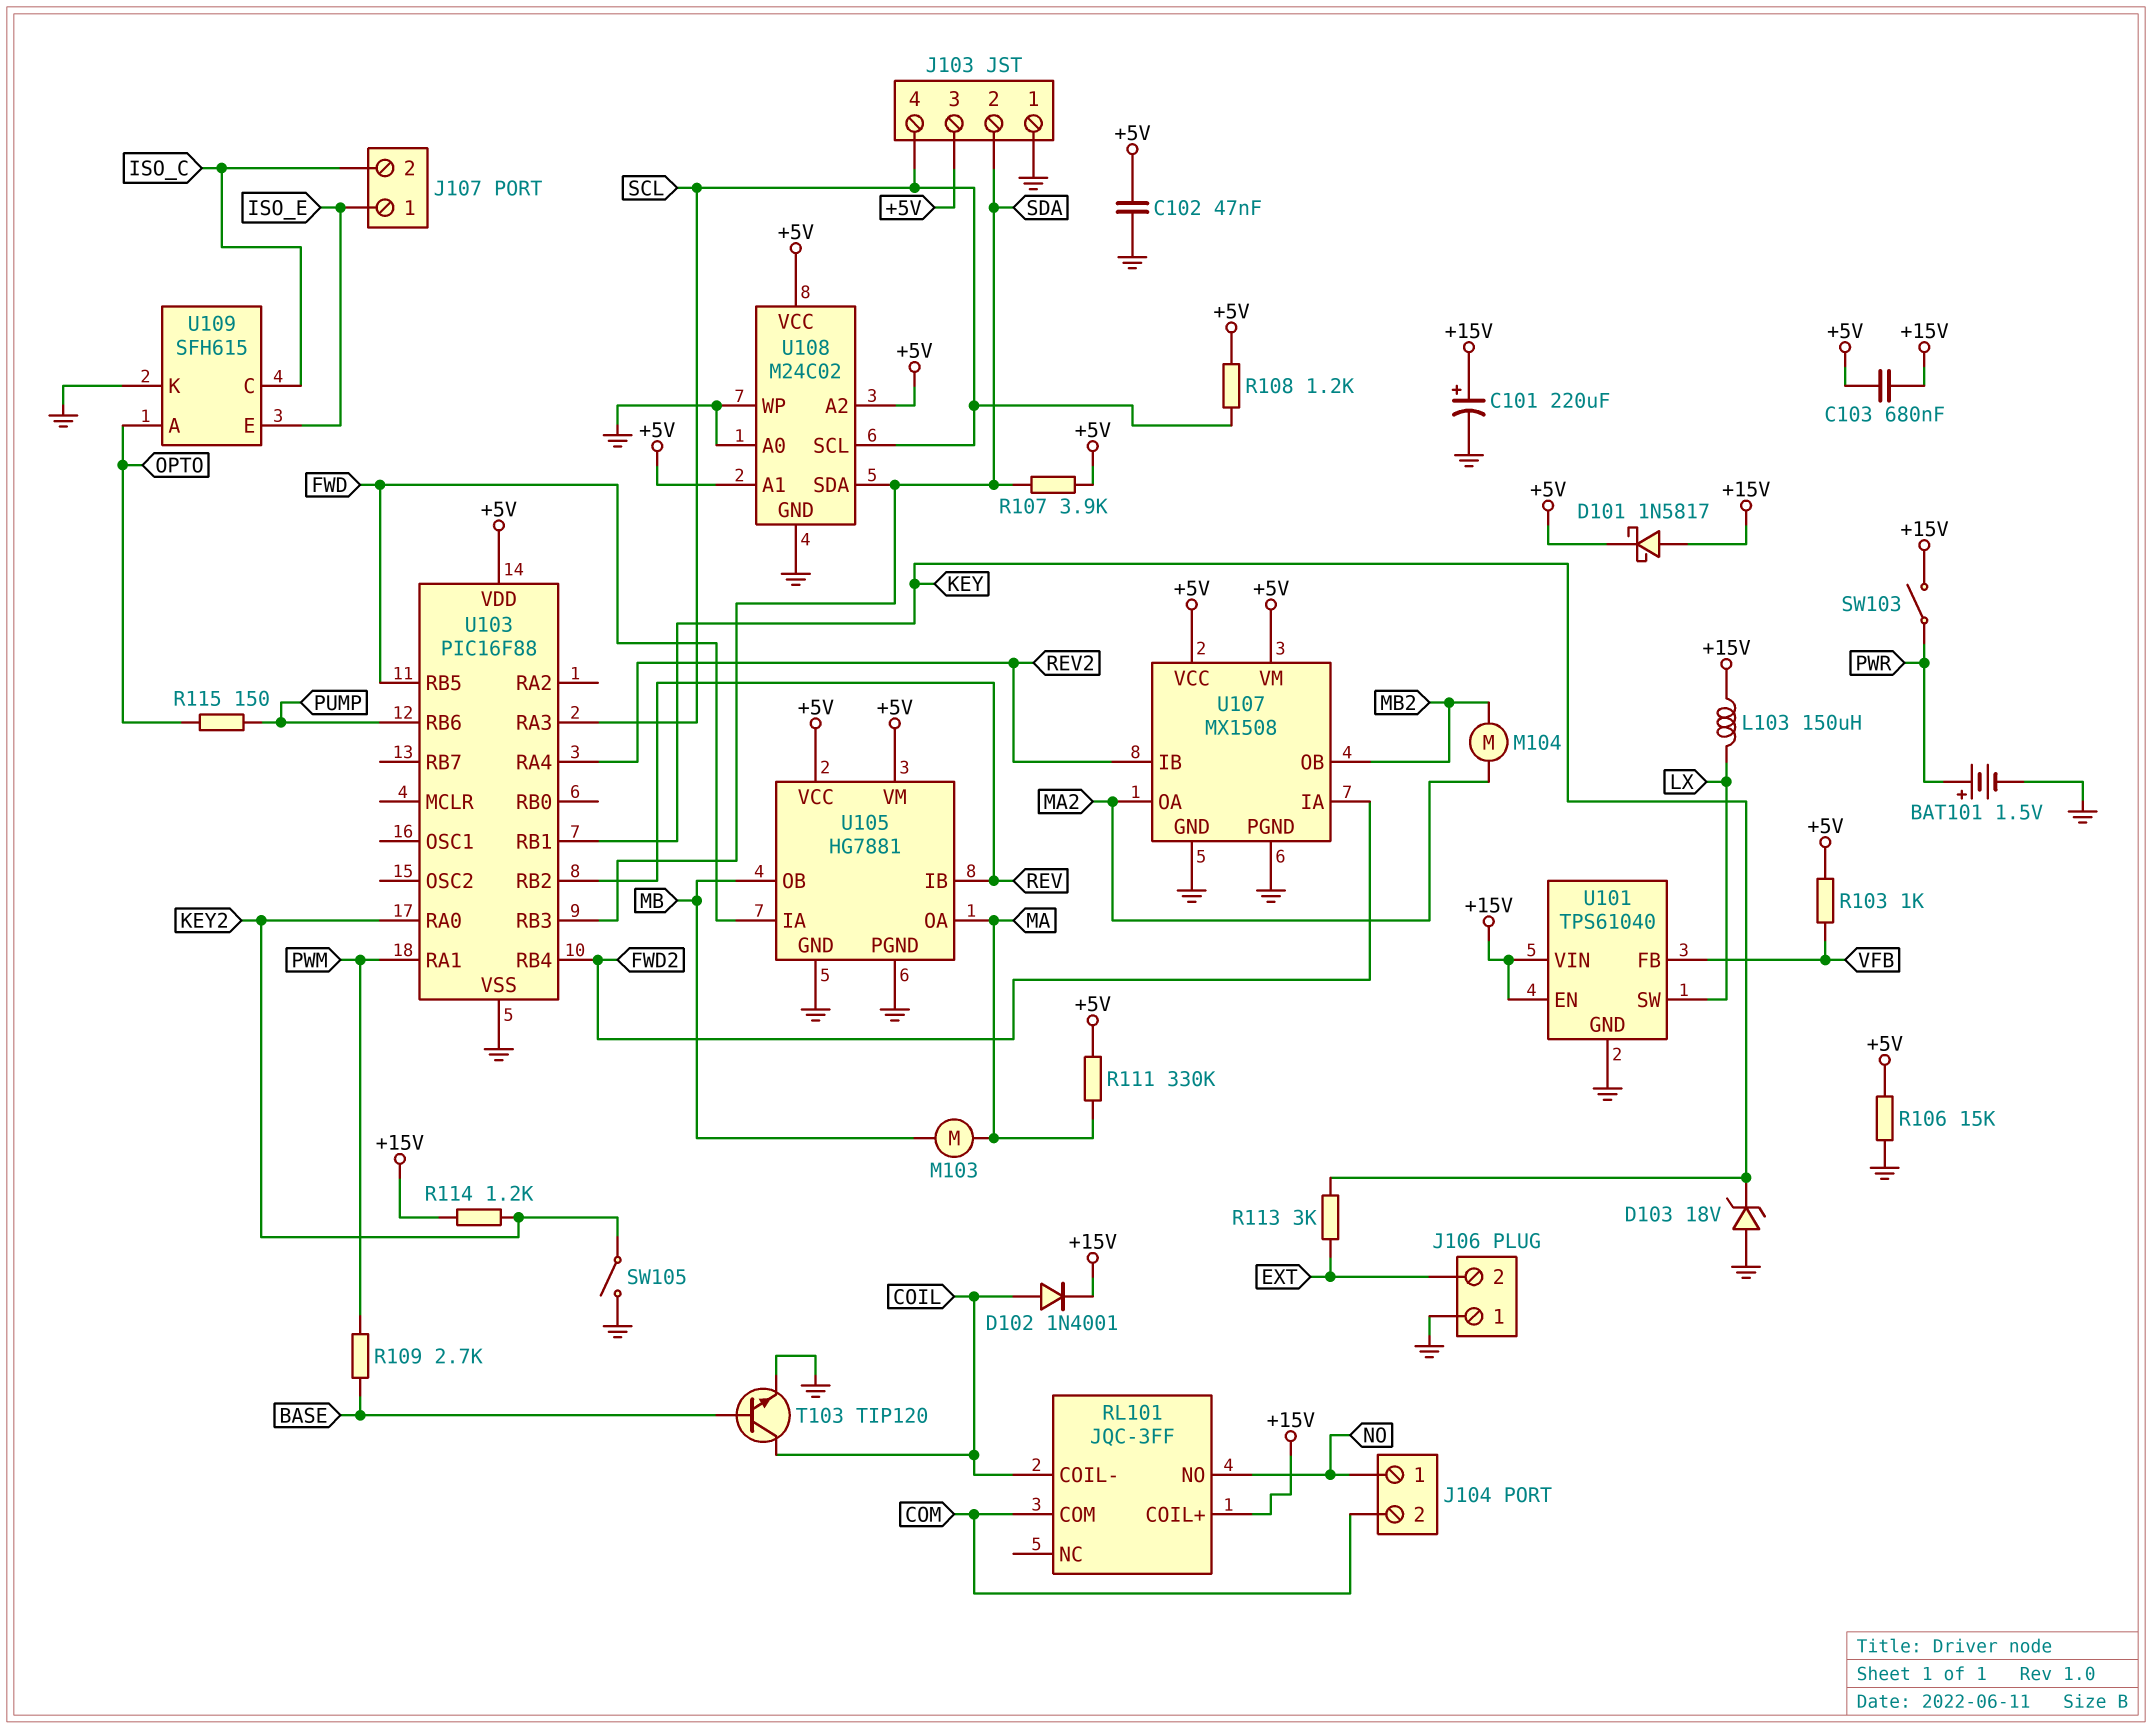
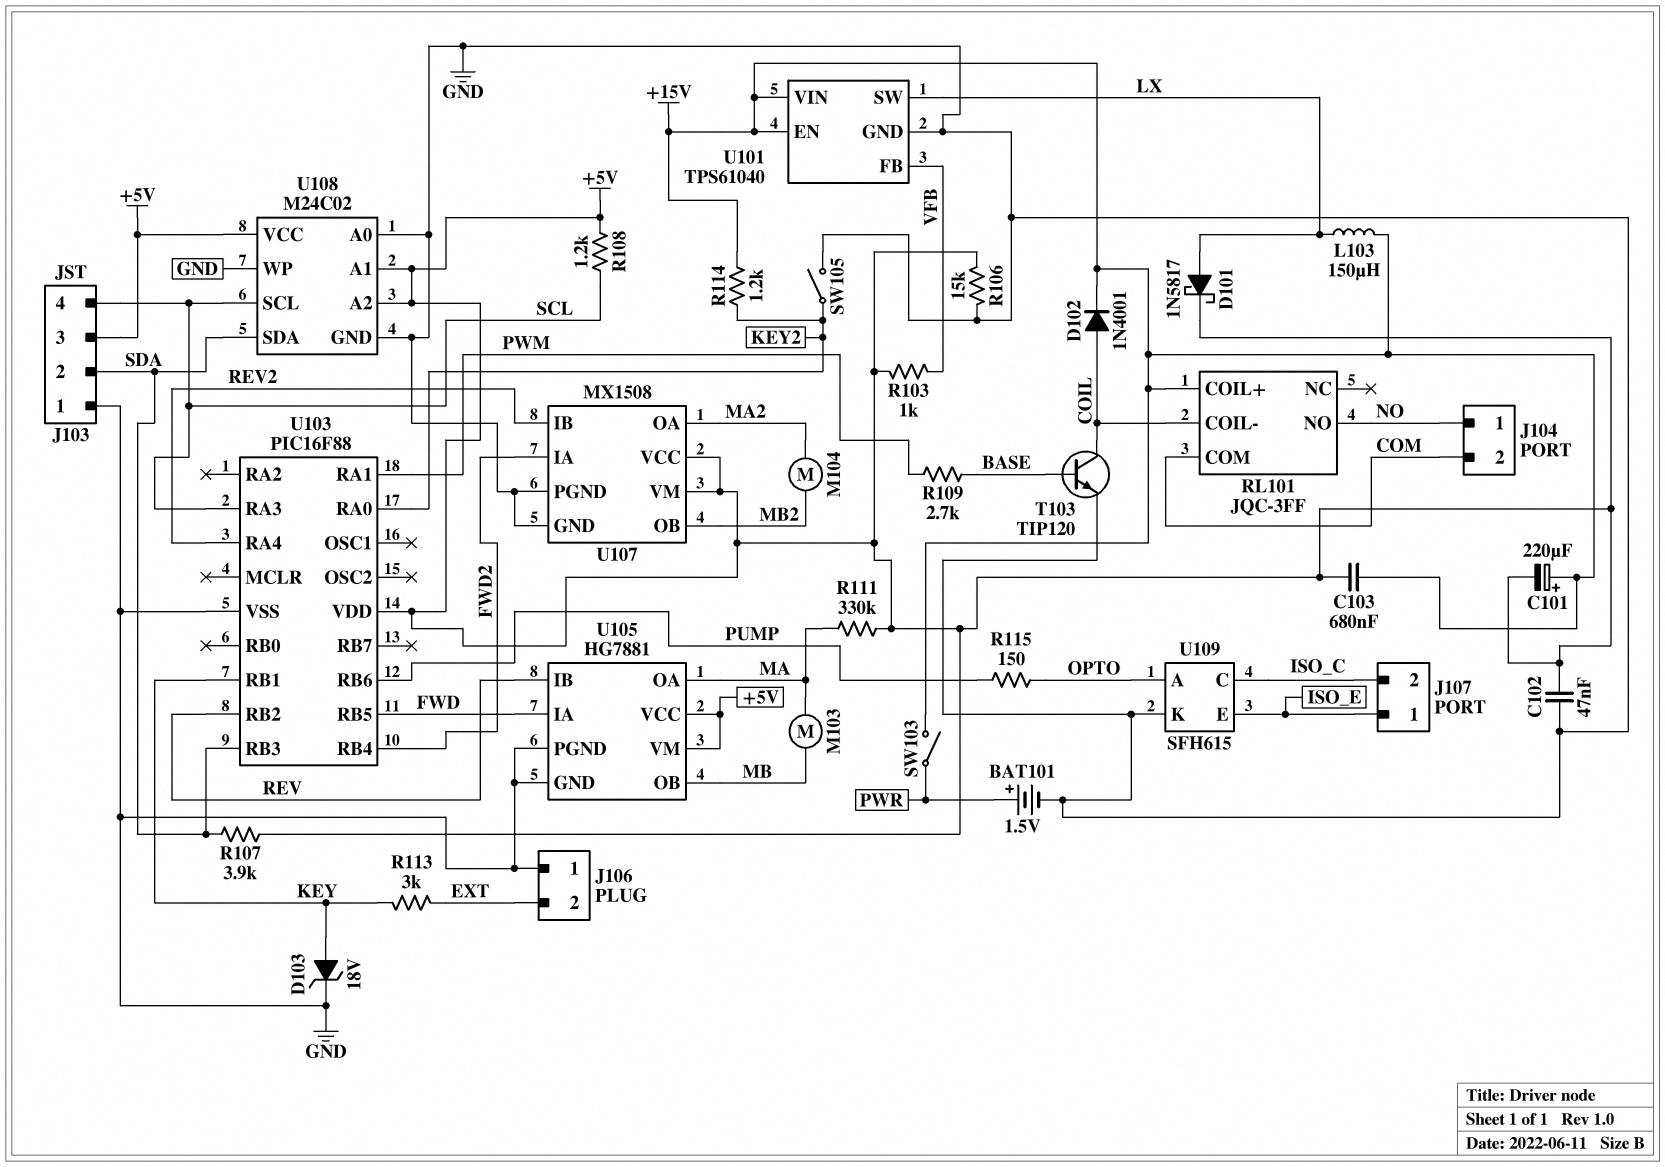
C101: 220uF (plus +15V, minus GND) -> 220uF (plus +15V, minus +5V)
D101: schottky 1N5817 (A +15V, K +5V) -> schottky 1N5817 (A LX, K +5V)
D103: zener 18V (A GND, K KEY) -> zener 18V (A KEY, K GND)

